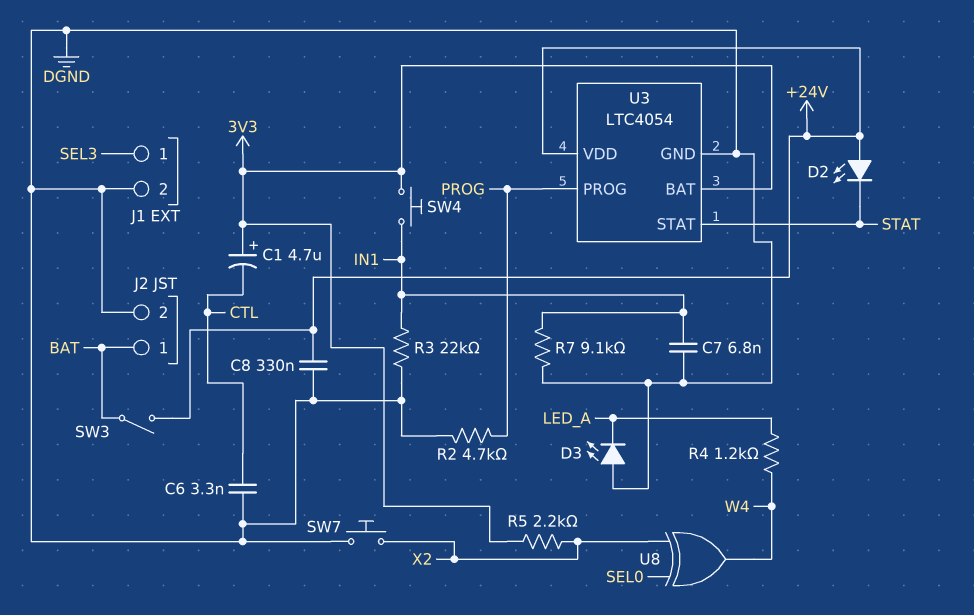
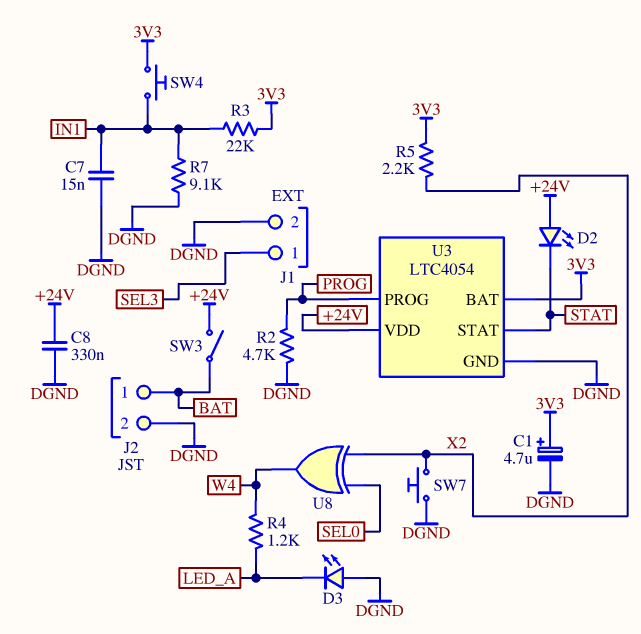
C1: 4.7uF (plus 3V3, minus CTL) -> 4.7uF (plus 3V3, minus DGND)
C6: 3.3nF (CTL, DGND) -> none
C7: 6.8nF (DGND, IN1) -> 15nF (DGND, IN1)
R3: 22k (DGND, IN1) -> 22k (3V3, IN1)

